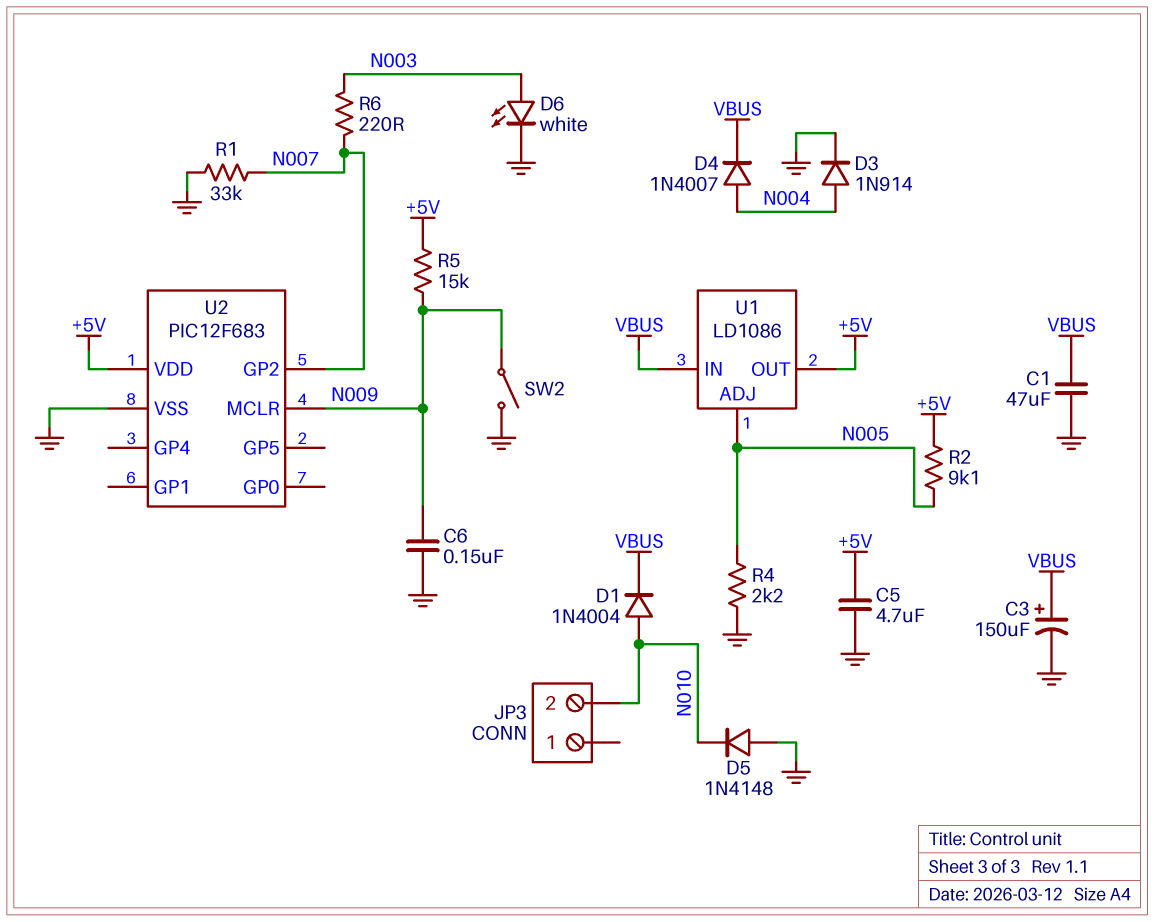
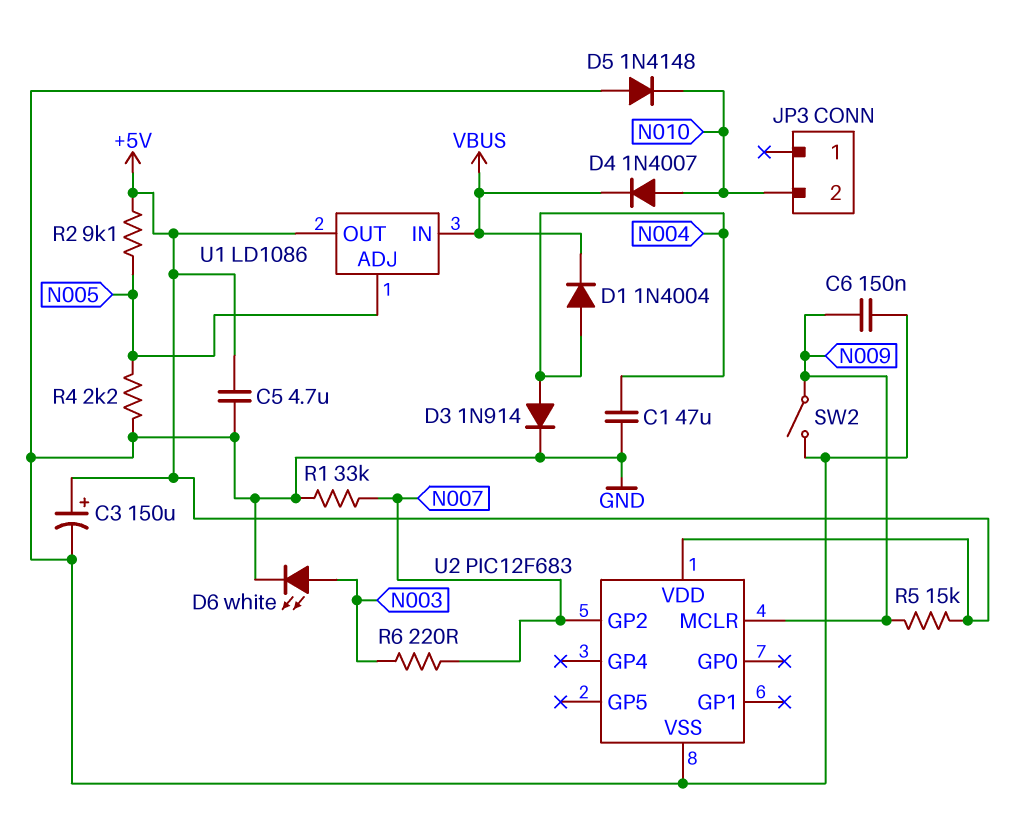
C1: 47uF (GND, VBUS) -> 47uF (GND, N004)
C3: 150uF (plus VBUS, minus GND) -> 150uF (plus +5V, minus GND)
D1: diode 1N4004 (A N010, K VBUS) -> diode 1N4004 (A N004, K VBUS)
D4: diode 1N4007 (A N004, K VBUS) -> diode 1N4007 (A N010, K VBUS)

